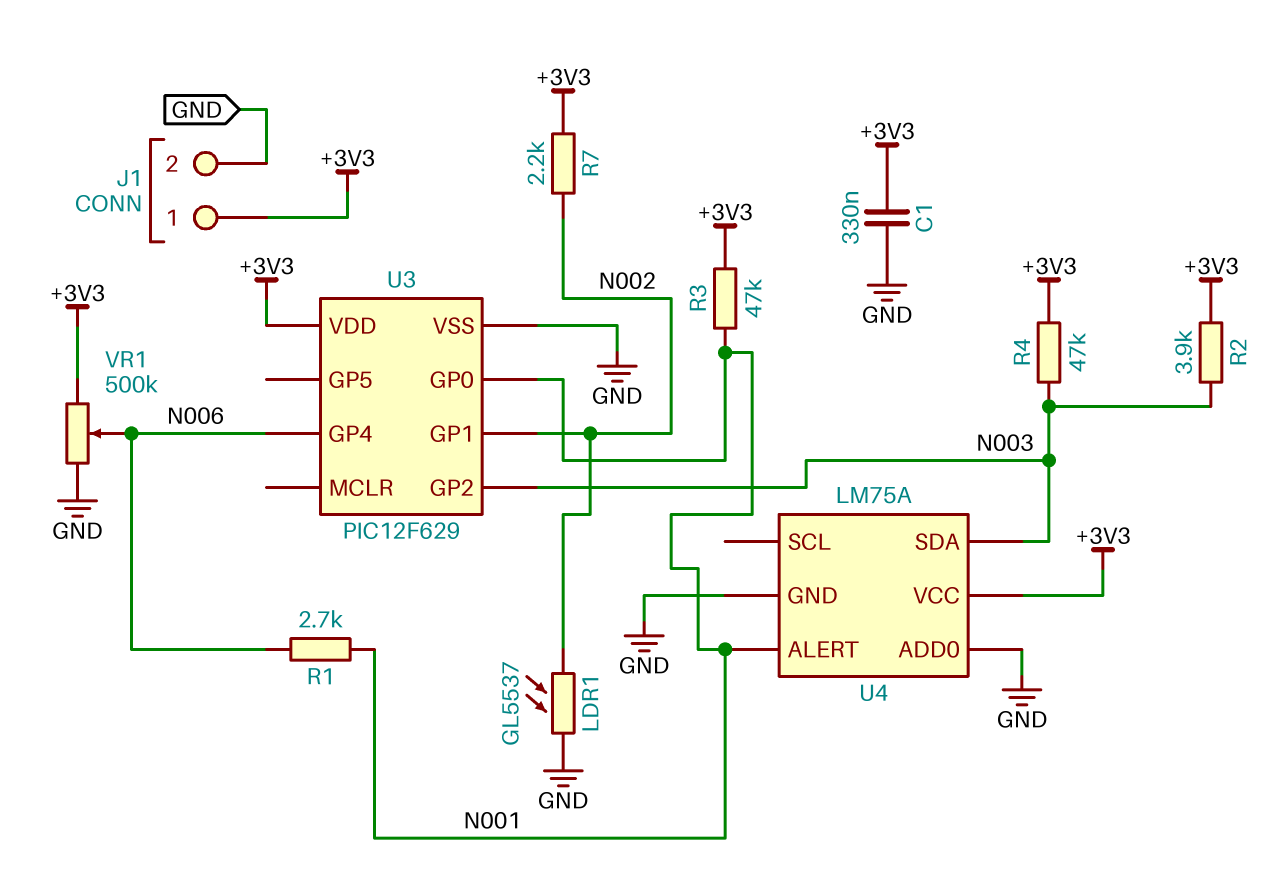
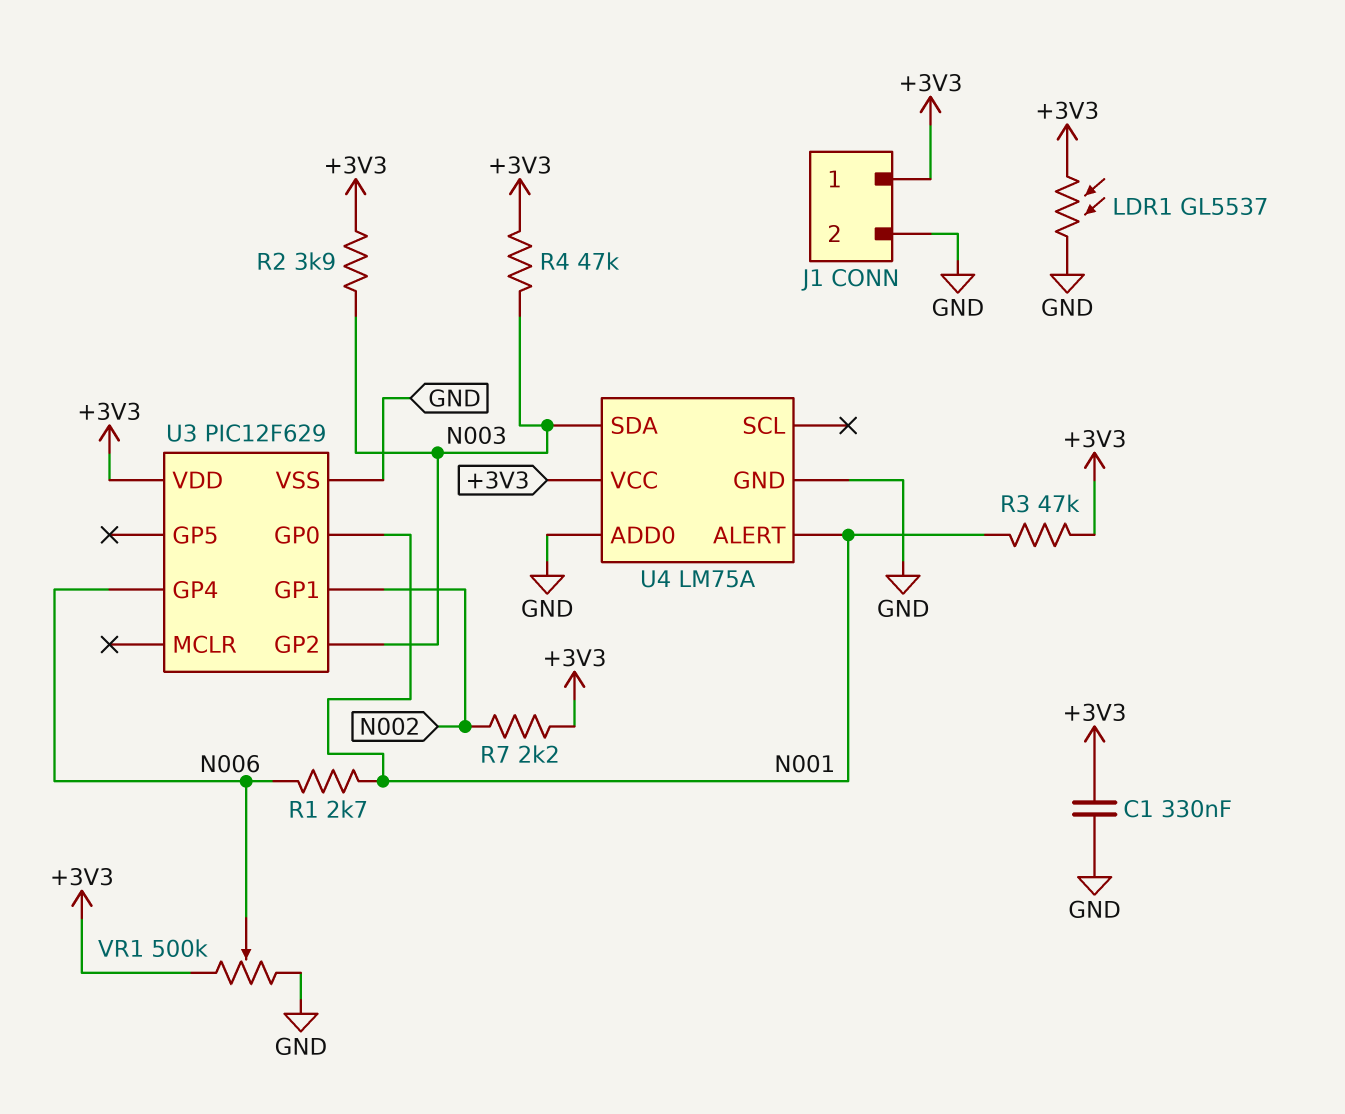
LDR1: GL5537 (GND, N002) -> GL5537 (+3V3, GND)

